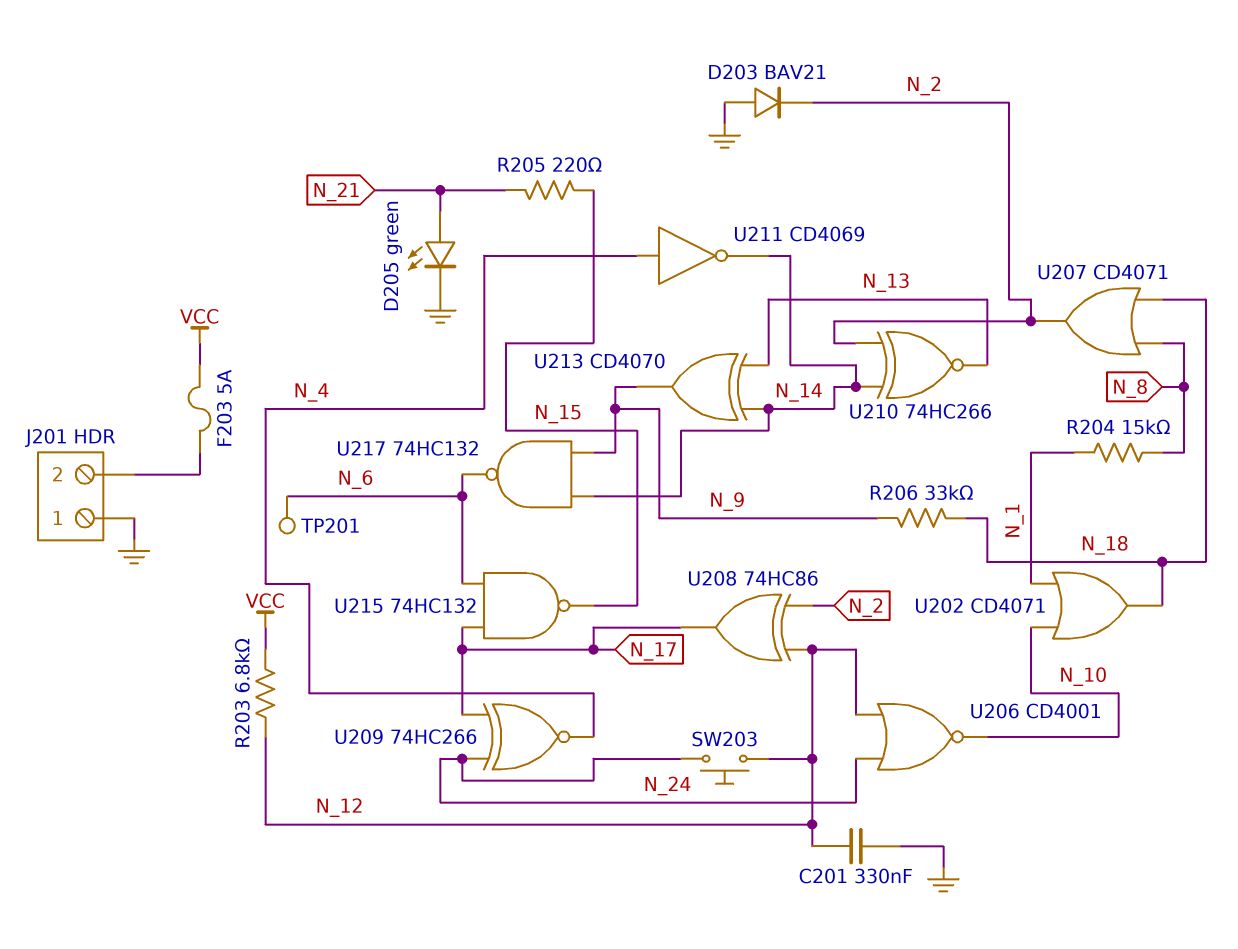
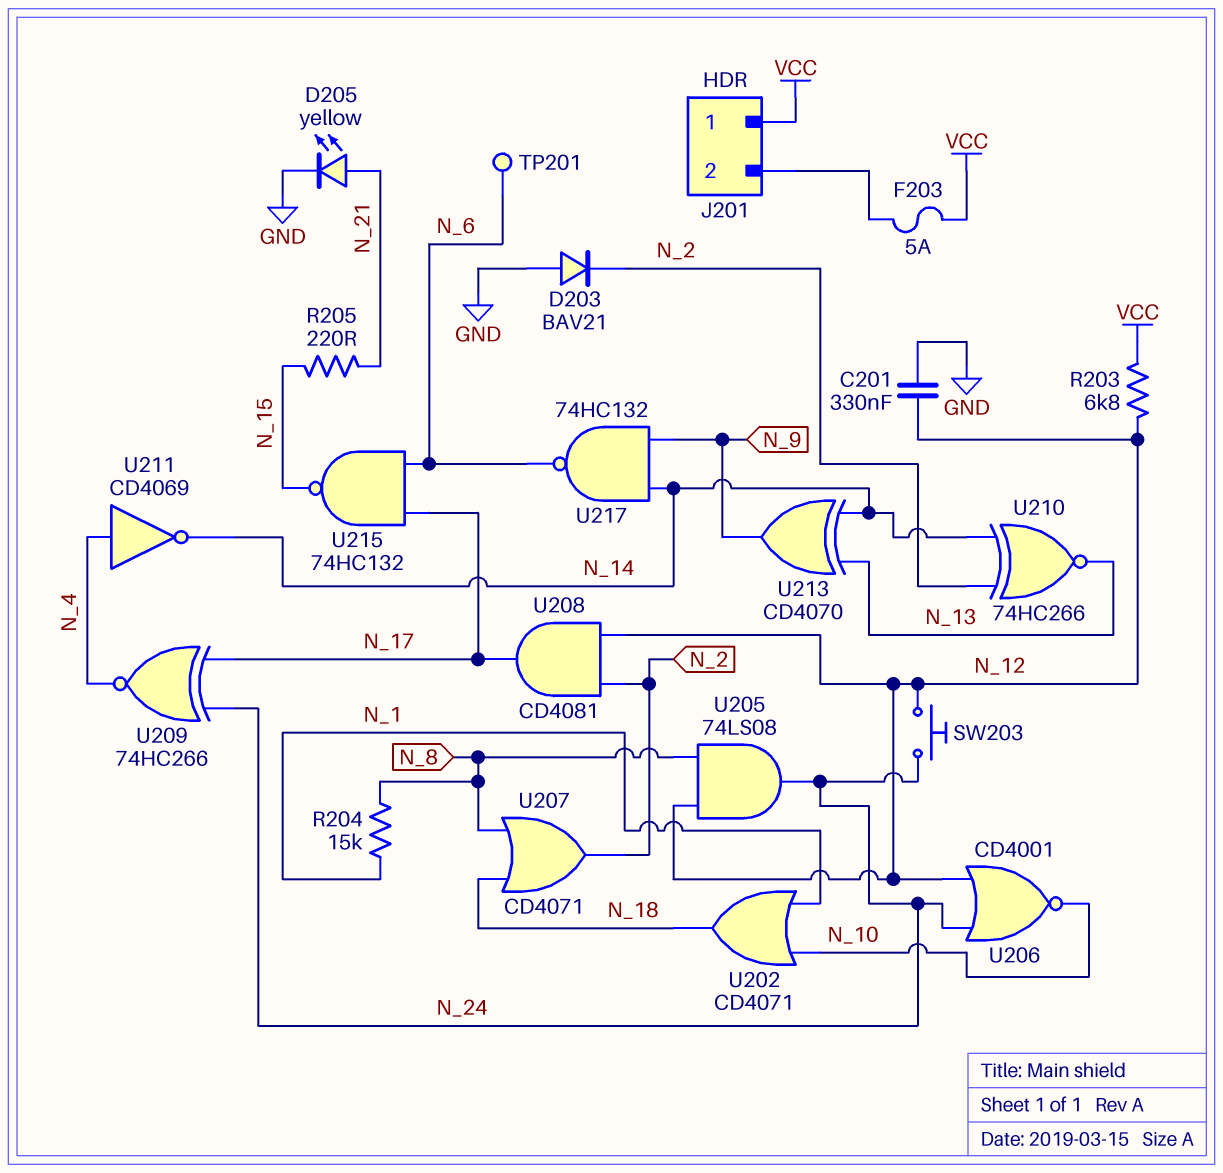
D205: LED green (A N_21, K GND) -> LED yellow (A N_21, K GND)
J201 pin 1: GND -> VCC
R206: 33k (N_9, N_18) -> none
U205: none -> AND 74LS08 (in N_8, in N_12, out N_24)
U208: XOR 74HC86 (in N_2, in N_12, out N_17) -> AND CD4081 (in N_2, in N_12, out N_17)

